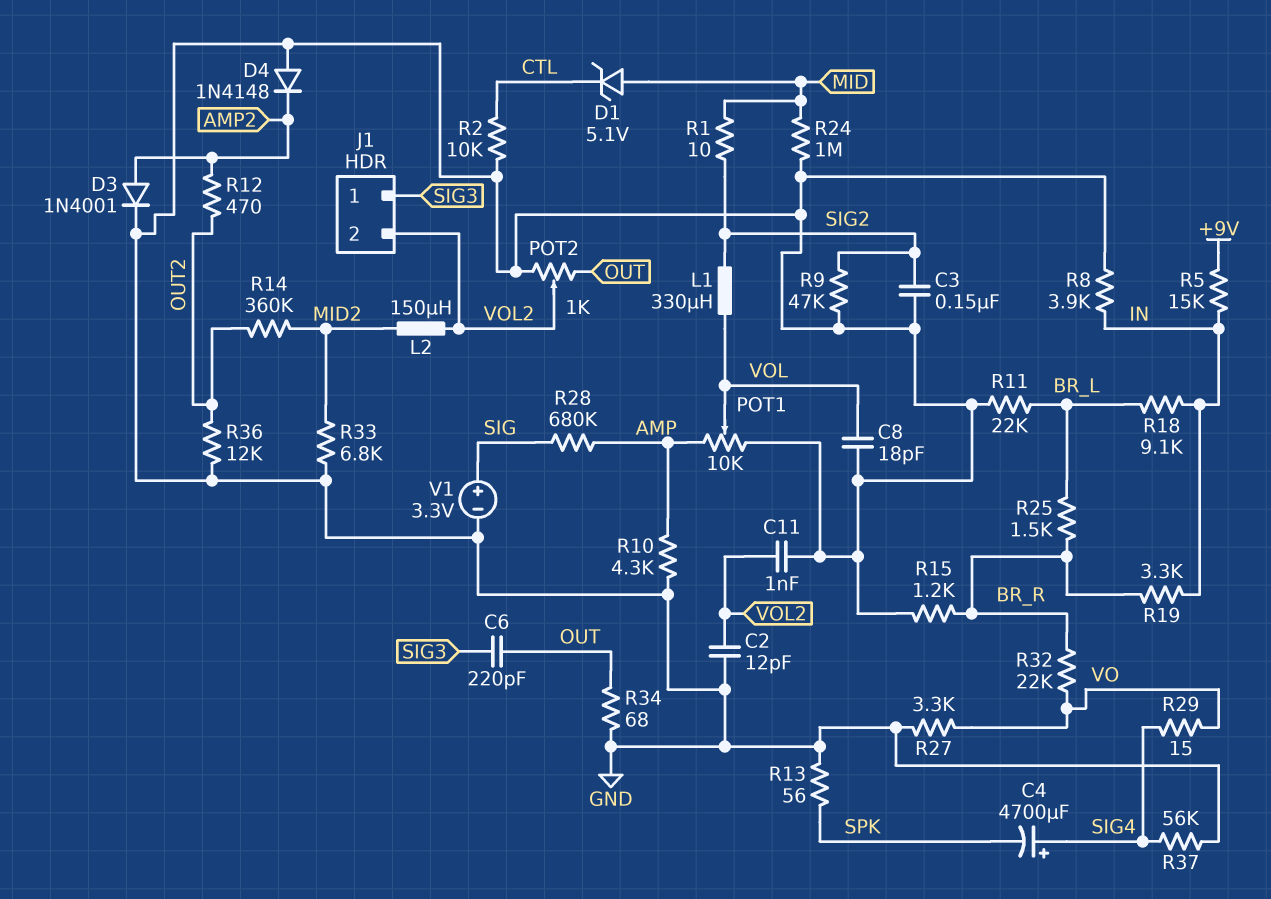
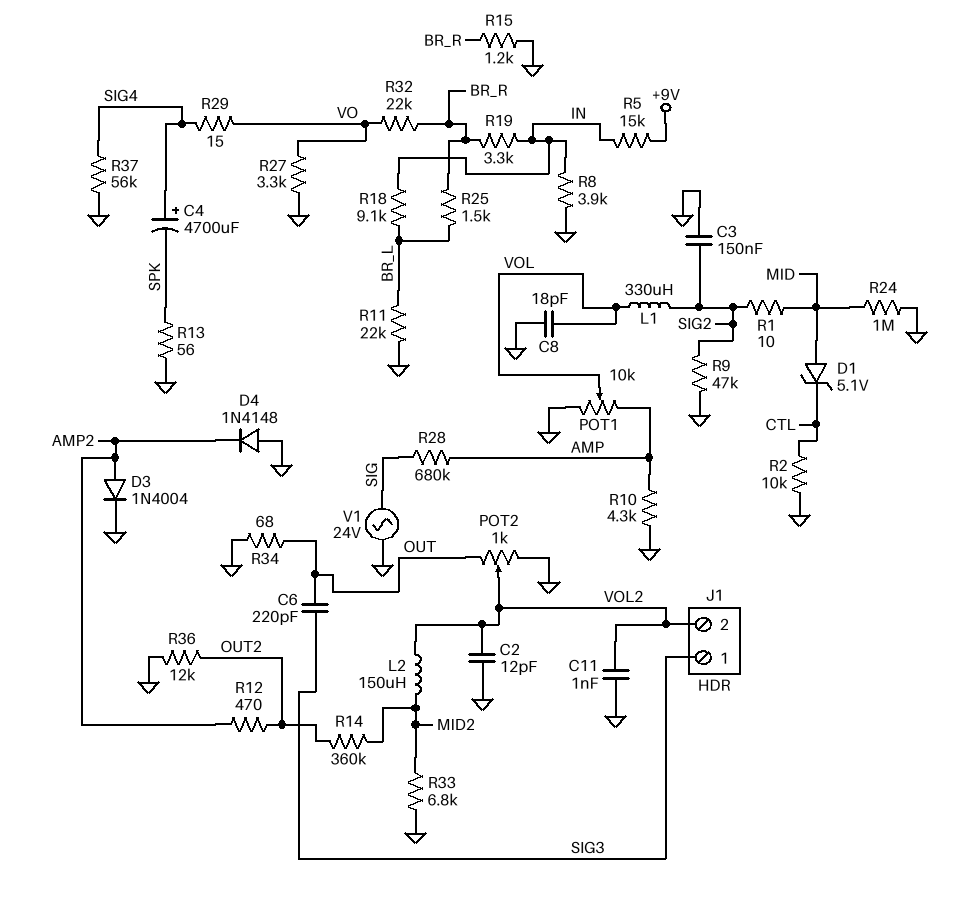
D3: diode 1N4001 (A AMP2, K GND) -> diode 1N4004 (A AMP2, K GND)
V1: 3.3V (plus SIG, minus GND) -> AC 24V (GND, SIG)

